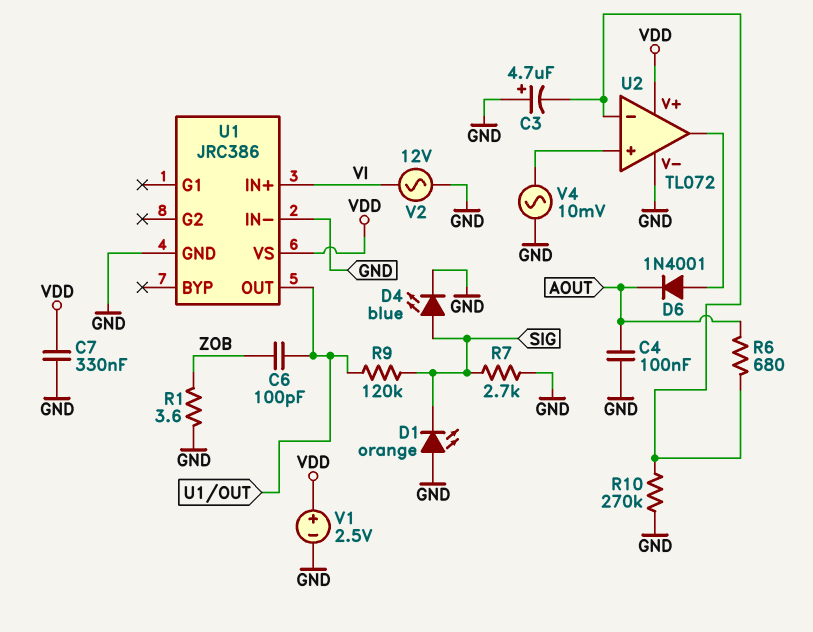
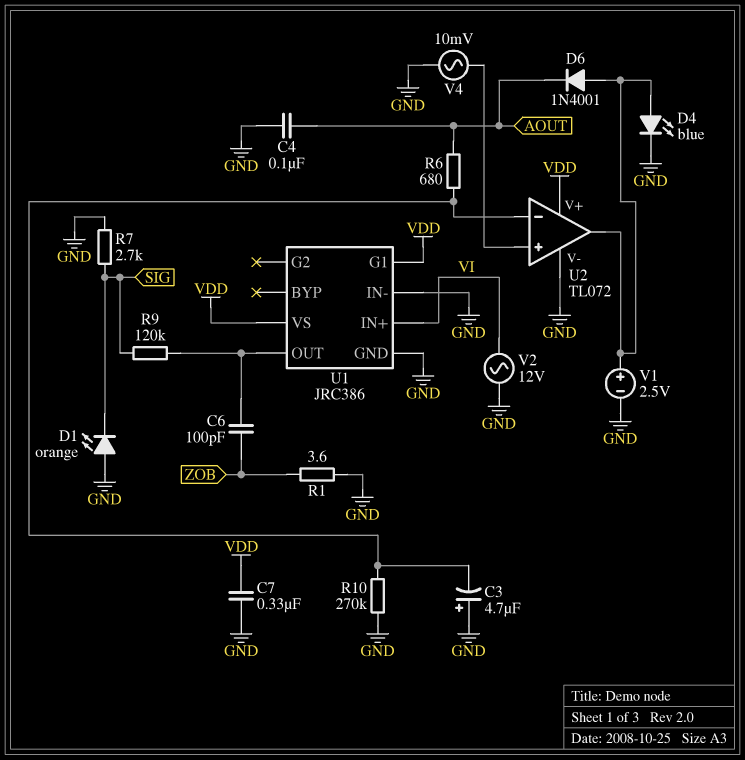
D4: LED blue (A SIG, K GND) -> LED blue (A U2/out, K GND)
U1 pin G1: none -> VDD
V1: 2.5V (plus VDD, minus GND) -> 2.5V (plus U2/out, minus GND)

